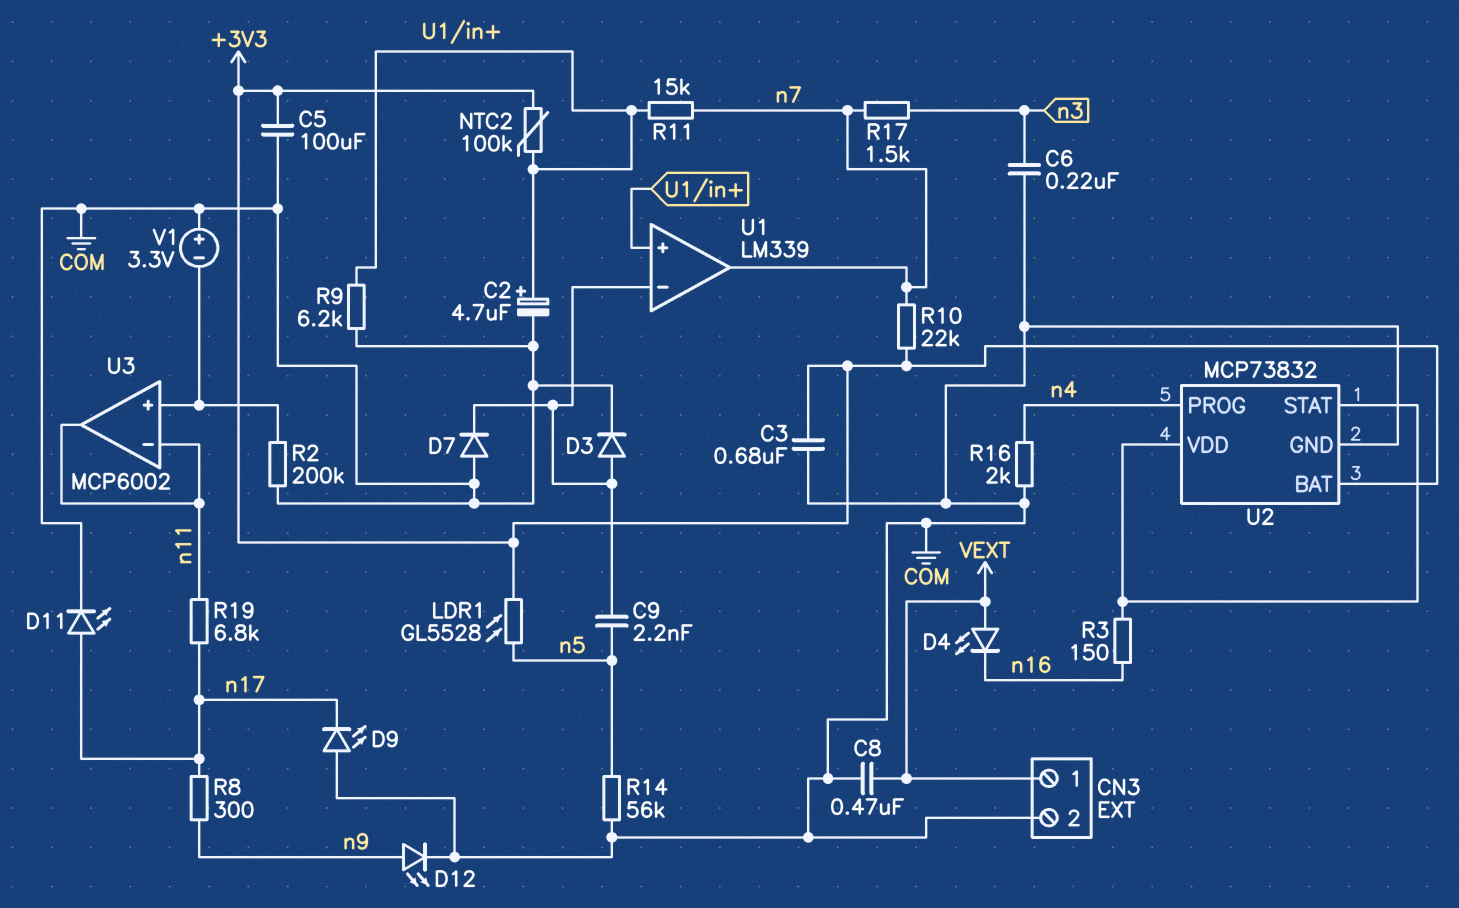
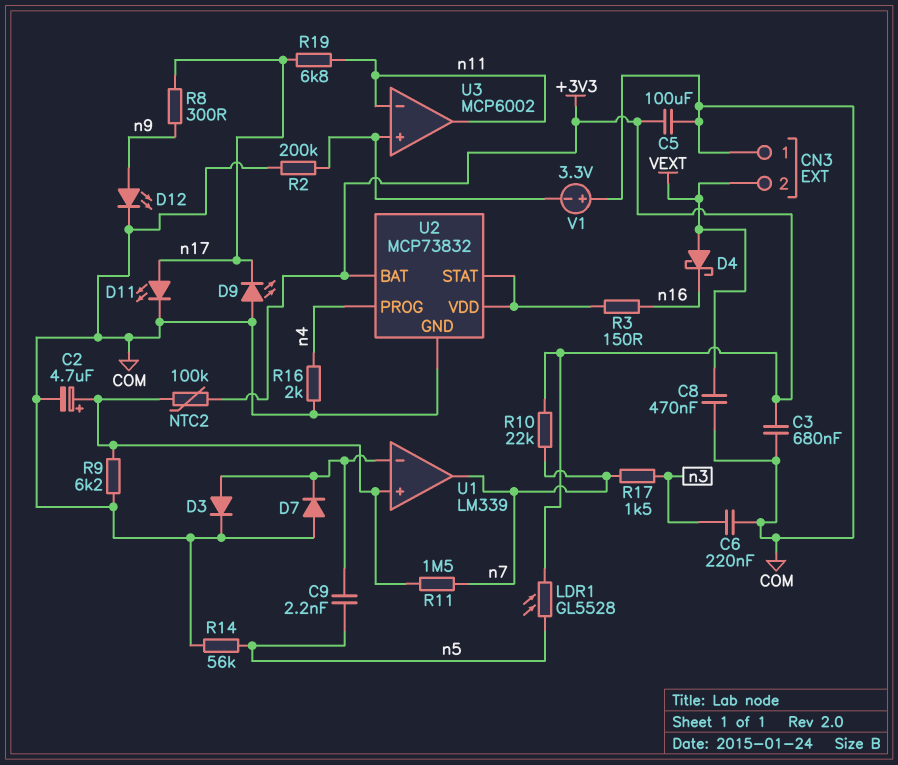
CN3 pin 1: VEXT -> COM
CN3 pin 2: COM -> VEXT
D4: LED (A VEXT, K n16) -> schottky (A VEXT, K n16)
R11: 15k (U1/in+, n7) -> 1.5M (U1/in+, n7)

